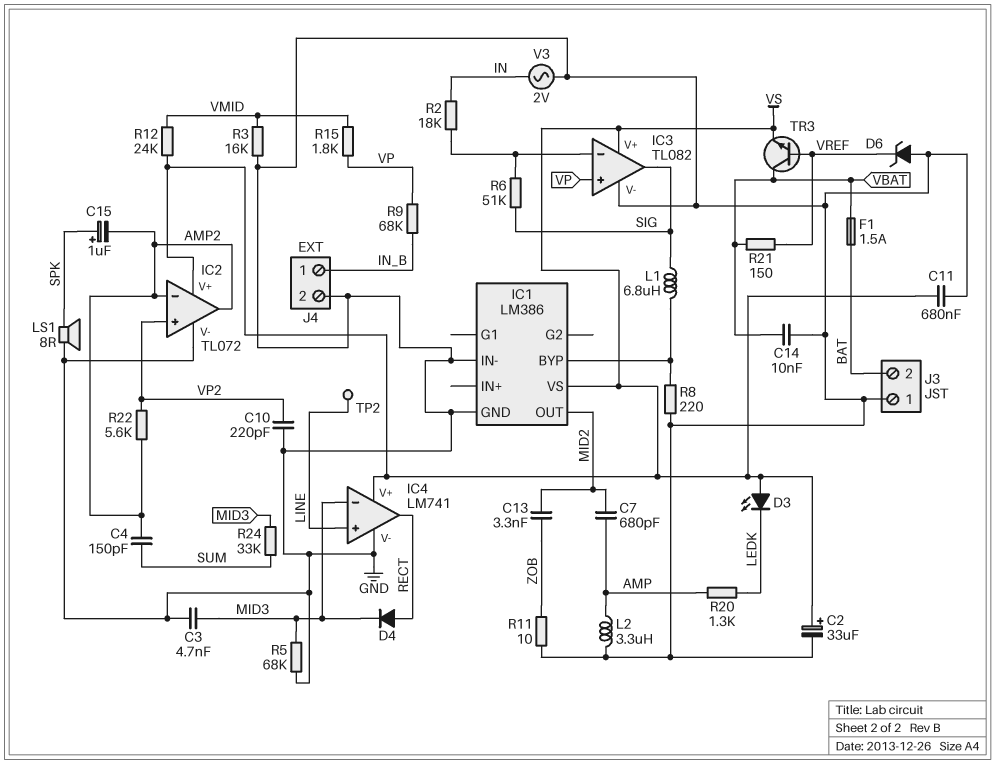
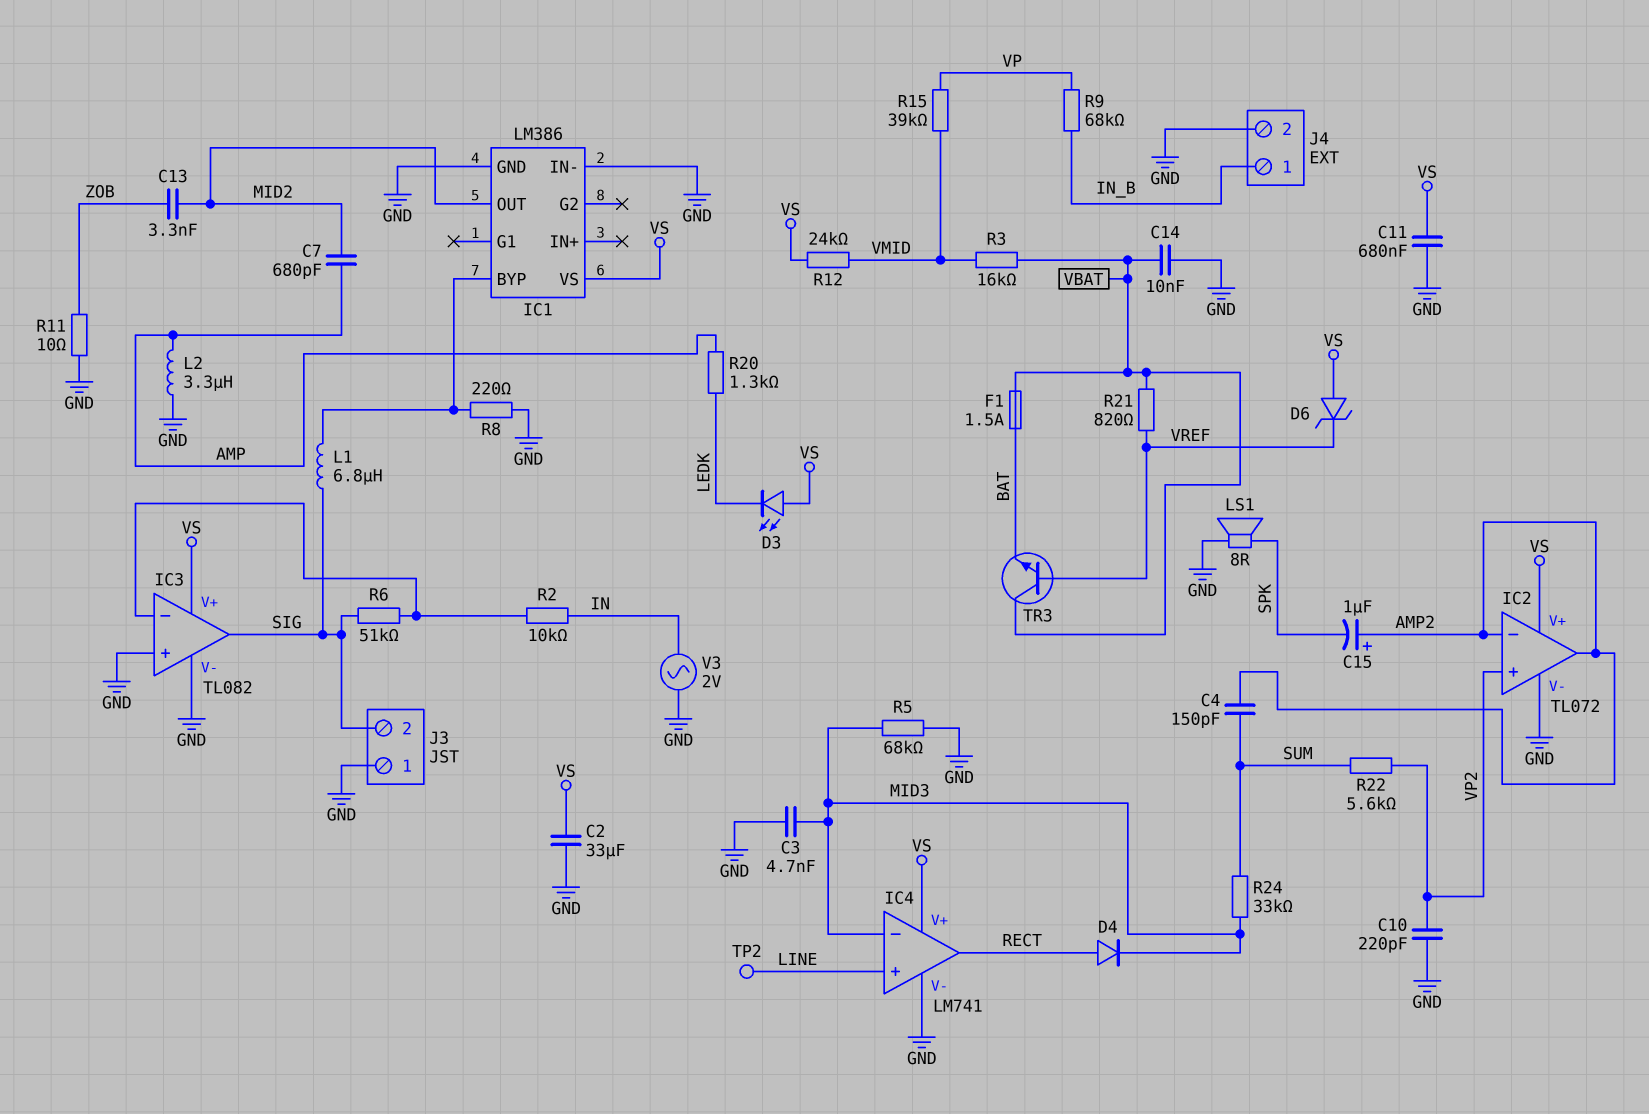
C2: 33uF (plus VS, minus GND) -> 33uF (GND, VS)
C15: 1uF (plus SPK, minus AMP2) -> 1uF (plus AMP2, minus SPK)
D6: zener (A GND, K VREF) -> zener (A VS, K VREF)
IC3 pin in+: VP -> GND
J3 pin 2: BAT -> SIG
R2: 18k (IC3/in-, IN) -> 10k (IC3/in-, IN)
R3: 16k (GND, VMID) -> 16k (VBAT, VMID)
R15: 1.8k (VMID, VP) -> 39k (VMID, VP)
R21: 150 (VBAT, VREF) -> 820 (VBAT, VREF)
R22: 5.6k (AMP2, VP2) -> 5.6k (SUM, VP2)
TR3: NPN (B VREF, C VBAT, E VS) -> NPN (B VREF, C VBAT, E BAT)

